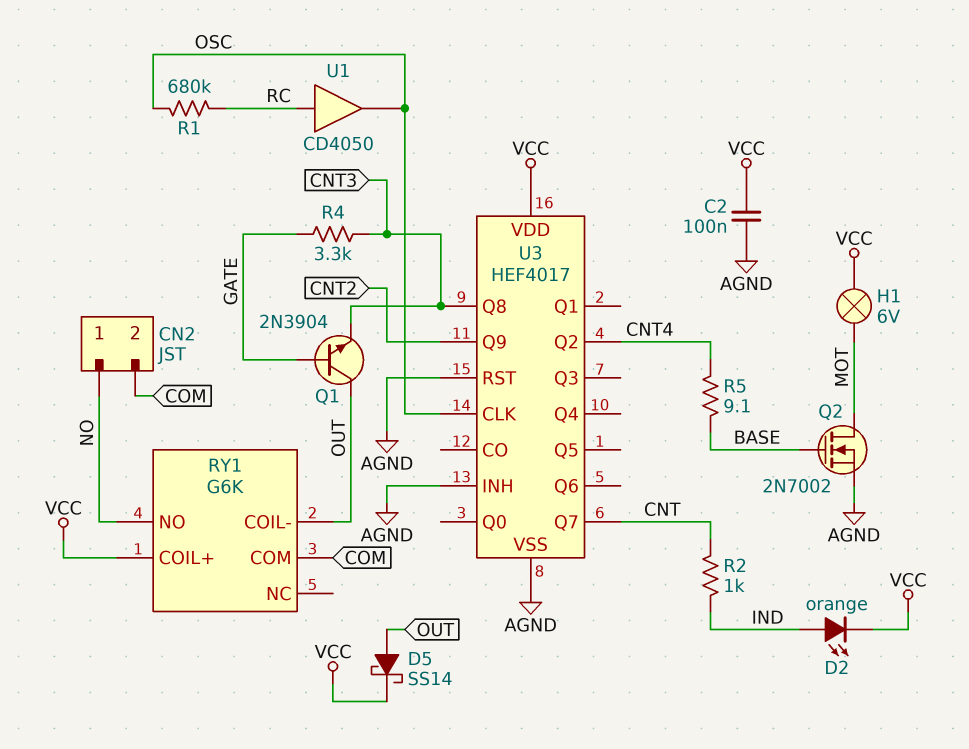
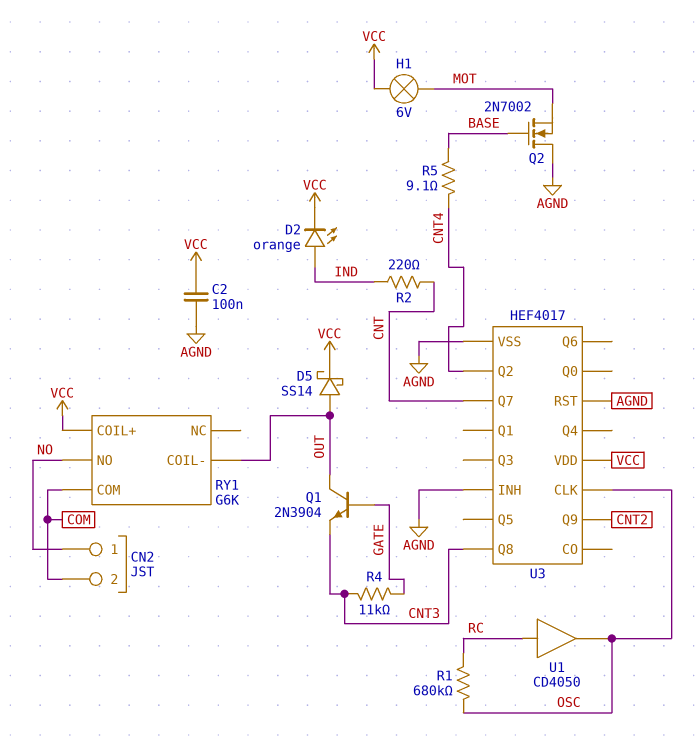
Q2: NMOS 2N7002 (G BASE, D MOT, S AGND) -> NMOS 2N7002 (G BASE, D AGND, S MOT)
R2: 1k (CNT, IND) -> 220 (CNT, IND)
R4: 3.3k (CNT3, GATE) -> 11k (CNT3, GATE)

